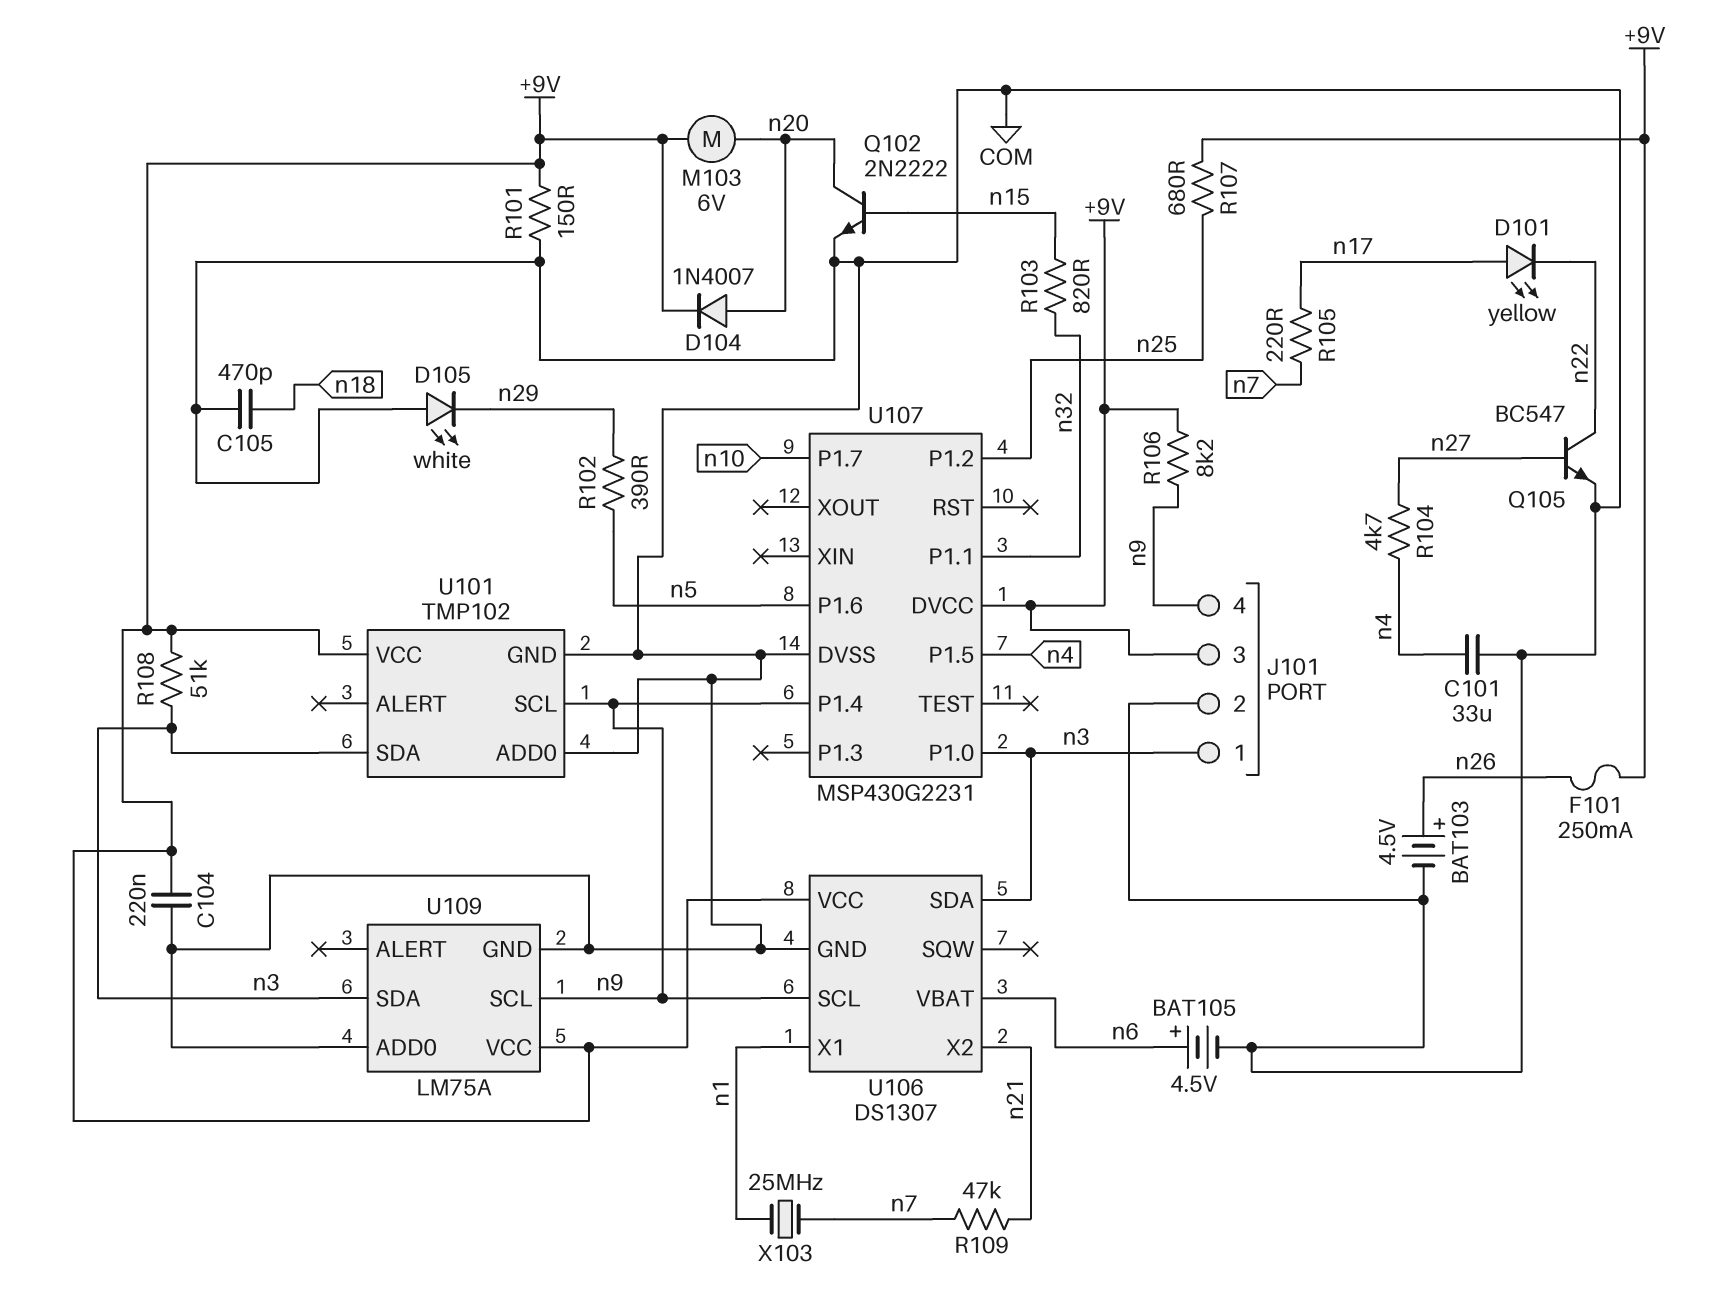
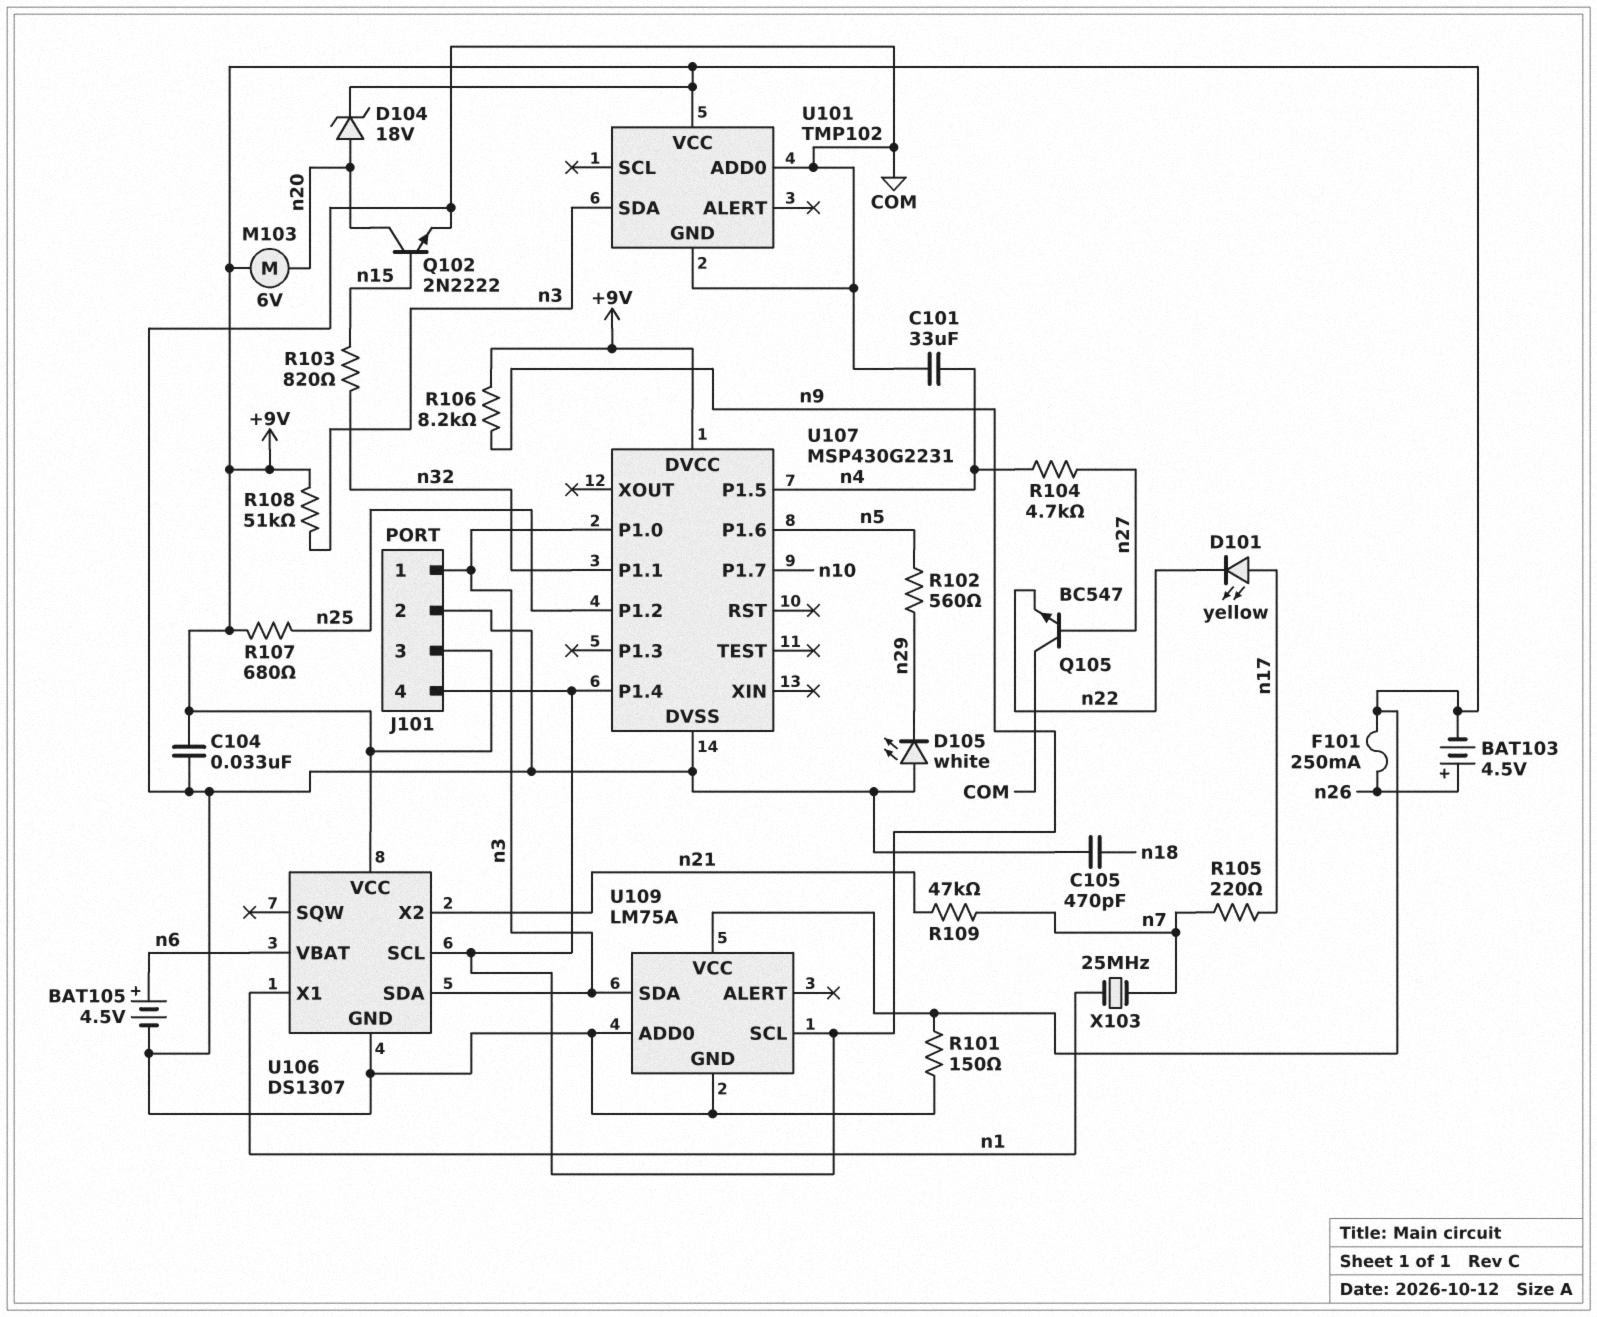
BAT103: 4.5V (plus n26, minus COM) -> 4.5V (plus n26, minus +9V)
C104: 220nF (+9V, COM) -> 33nF (+9V, COM)
D104: diode 1N4007 (A n20, K +9V) -> zener 18V (A n20, K +9V)
Q105: NPN BC547 (B n27, C n22, E COM) -> NPN BC547 (B n27, C COM, E n22)
R102: 390 (n5, n29) -> 560 (n5, n29)
U101 pin SCL: n9 -> none

